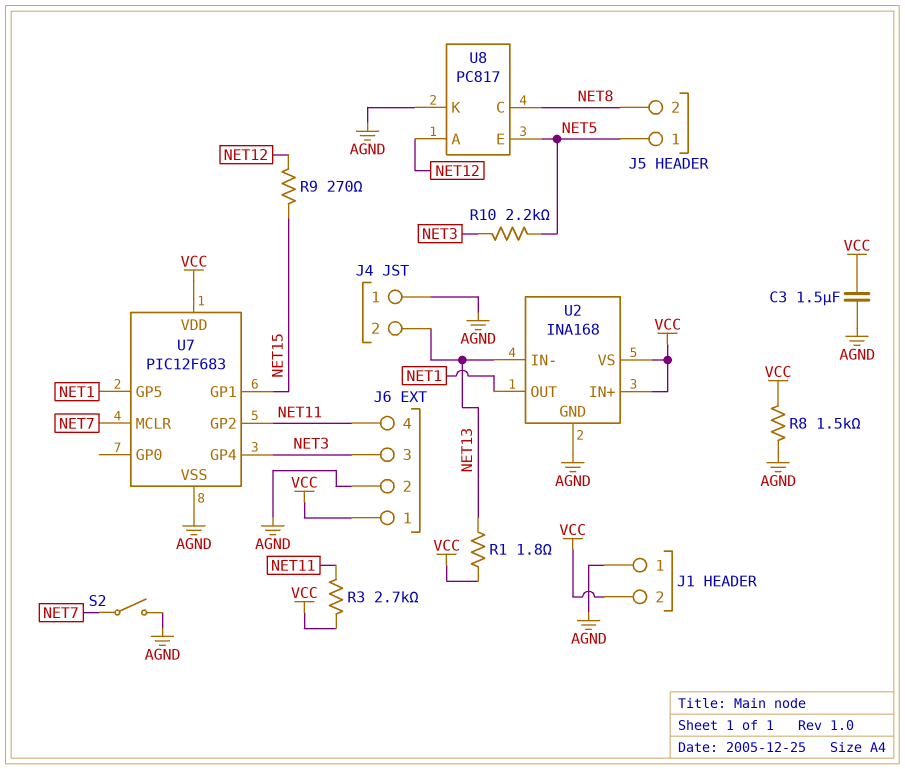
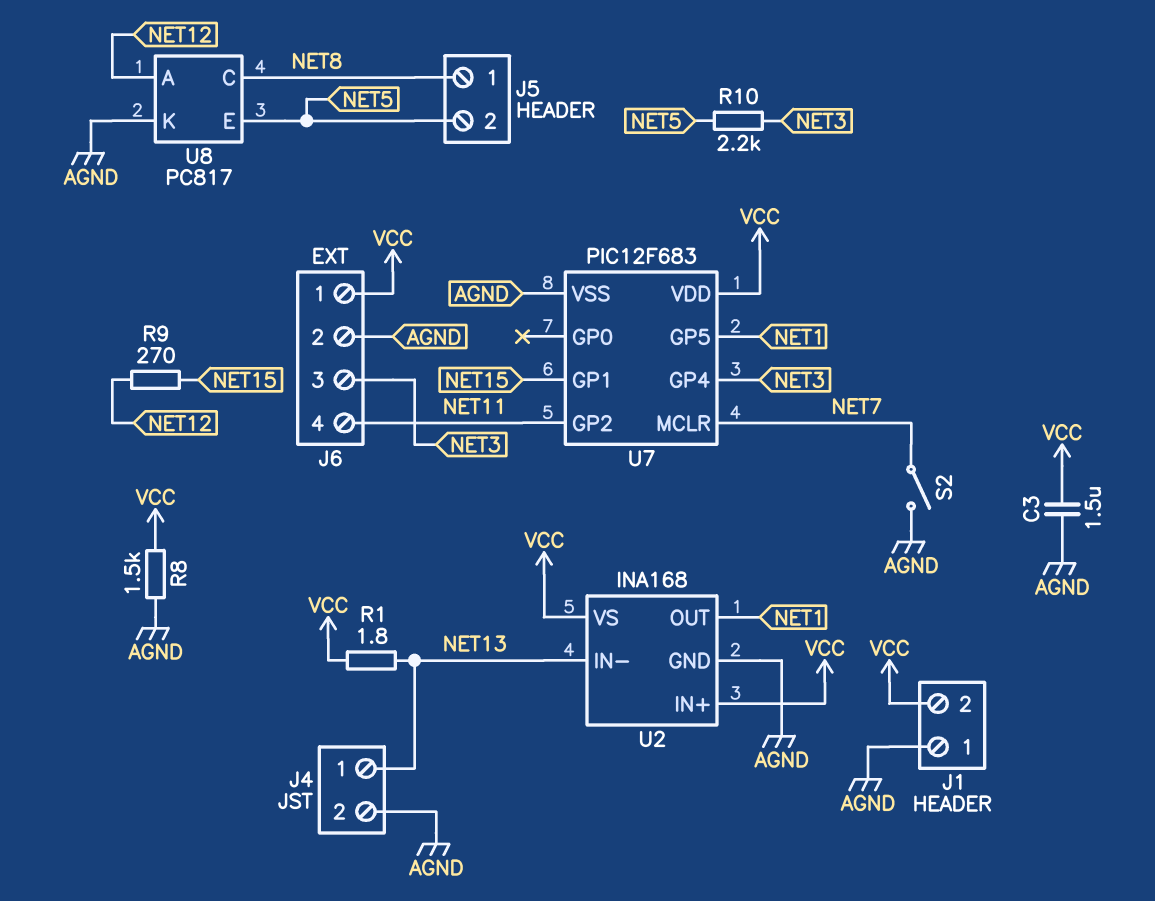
J4 pin 1: AGND -> NET13
J4 pin 2: NET13 -> AGND
J5 pin 1: NET5 -> NET8
J5 pin 2: NET8 -> NET5
R3: 2.7k (NET11, VCC) -> none

